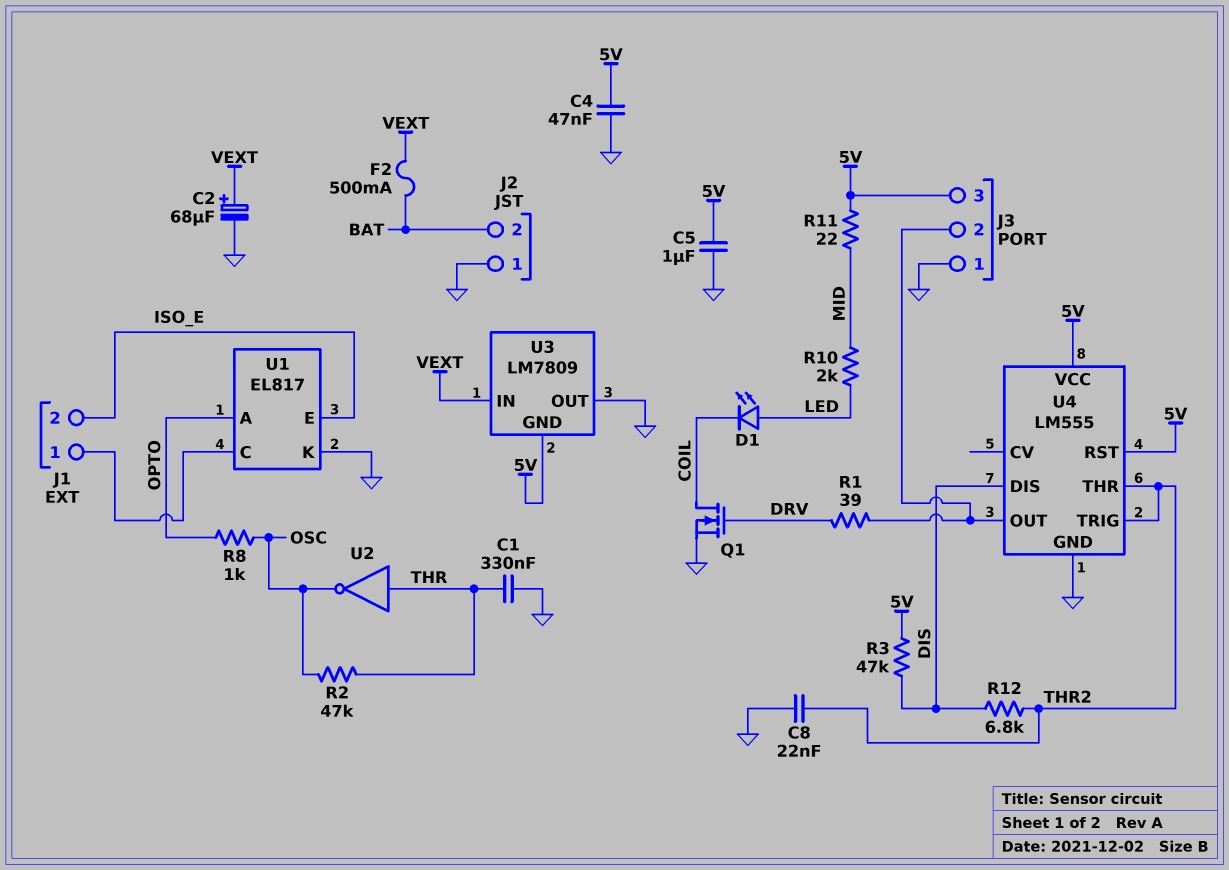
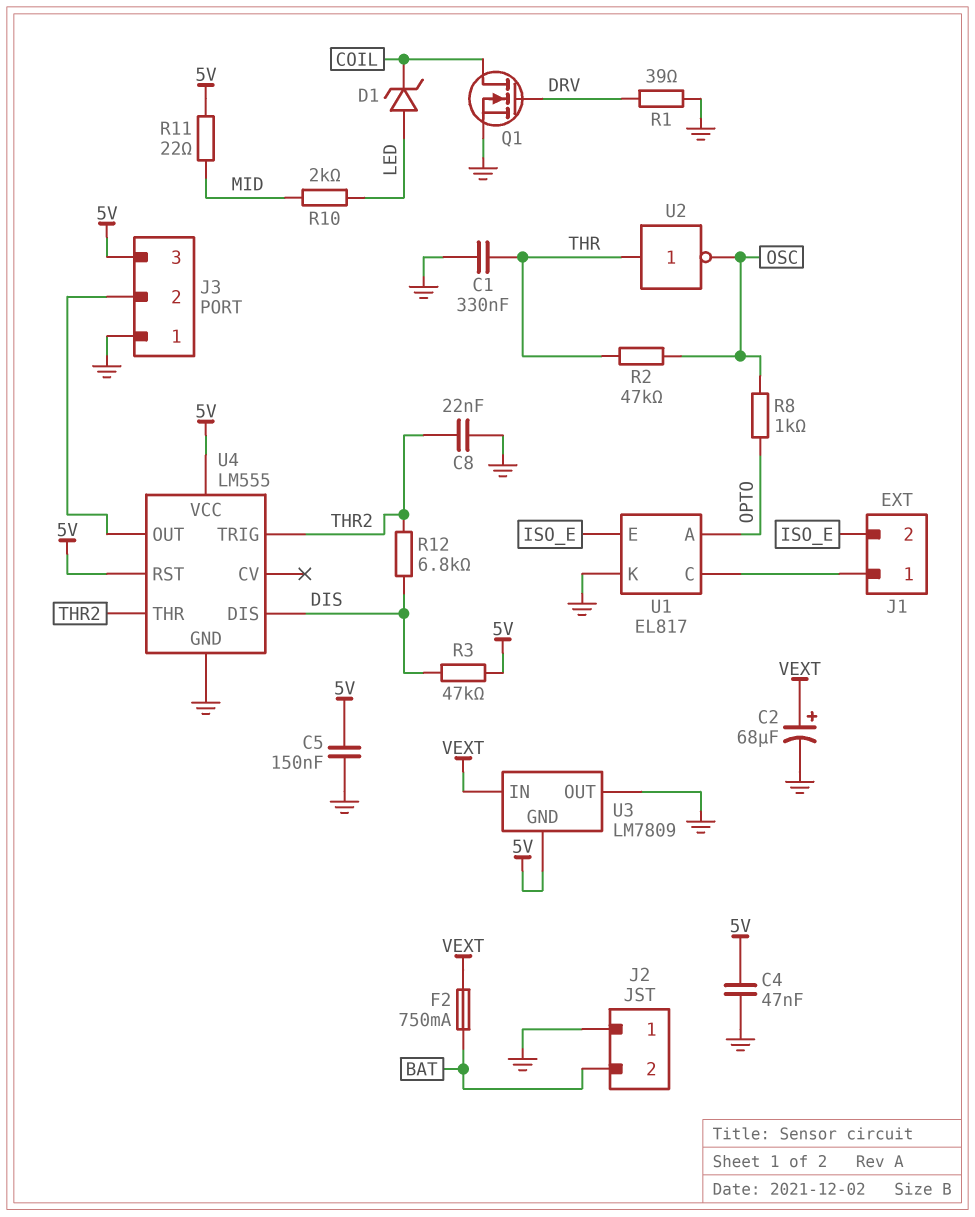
C5: 1uF (5V, GND) -> 150nF (5V, GND)
D1: LED (A LED, K COIL) -> zener (A LED, K COIL)
F2: 500mA (BAT, VEXT) -> 750mA (BAT, VEXT)
R1: 39 (DRV, J3/2) -> 39 (DRV, GND)

